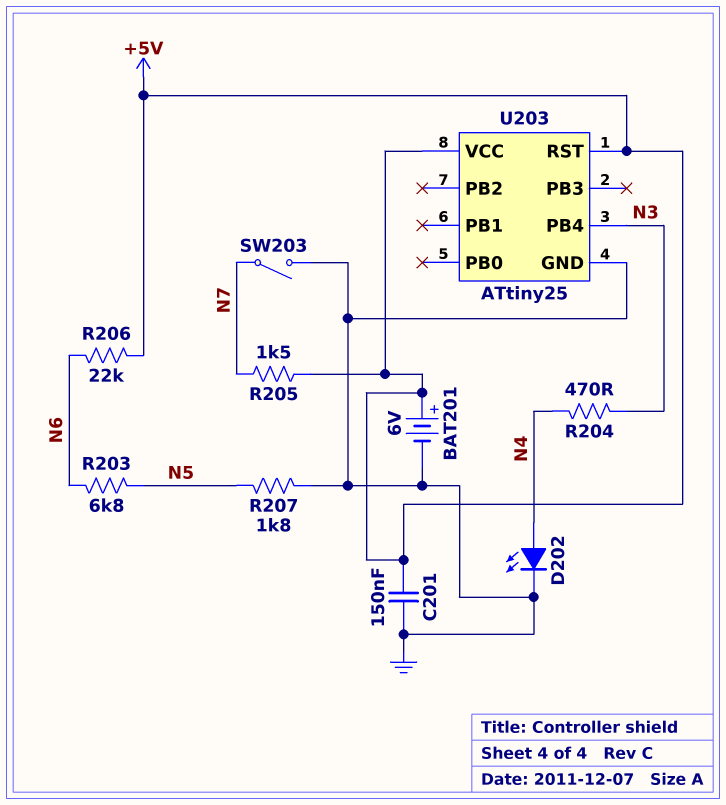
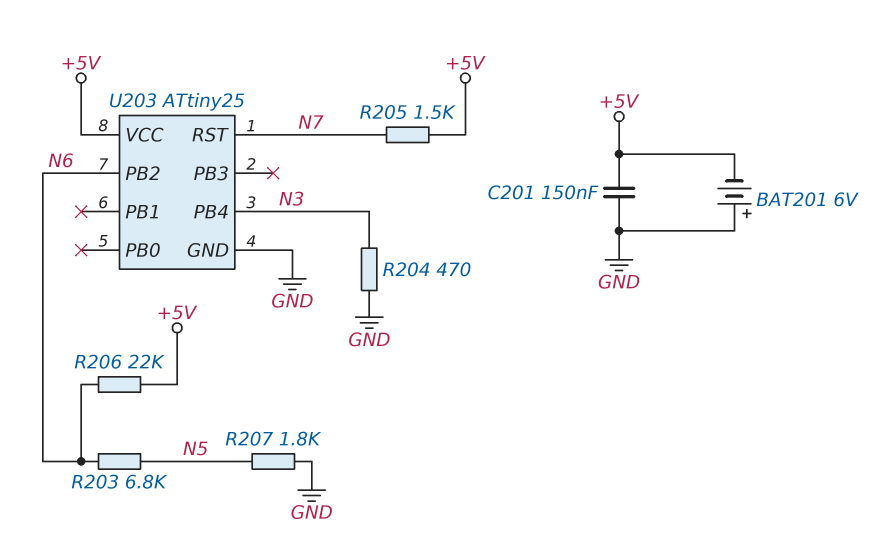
BAT201: 6V (plus +5V, minus GND) -> 6V (plus GND, minus +5V)
D202: LED (A N4, K GND) -> none
R204: 470 (N3, N4) -> 470 (GND, N3)
SW203: switch (GND, N7) -> none
U203 pin PB2: none -> N6
U203 pin RST: +5V -> N7

